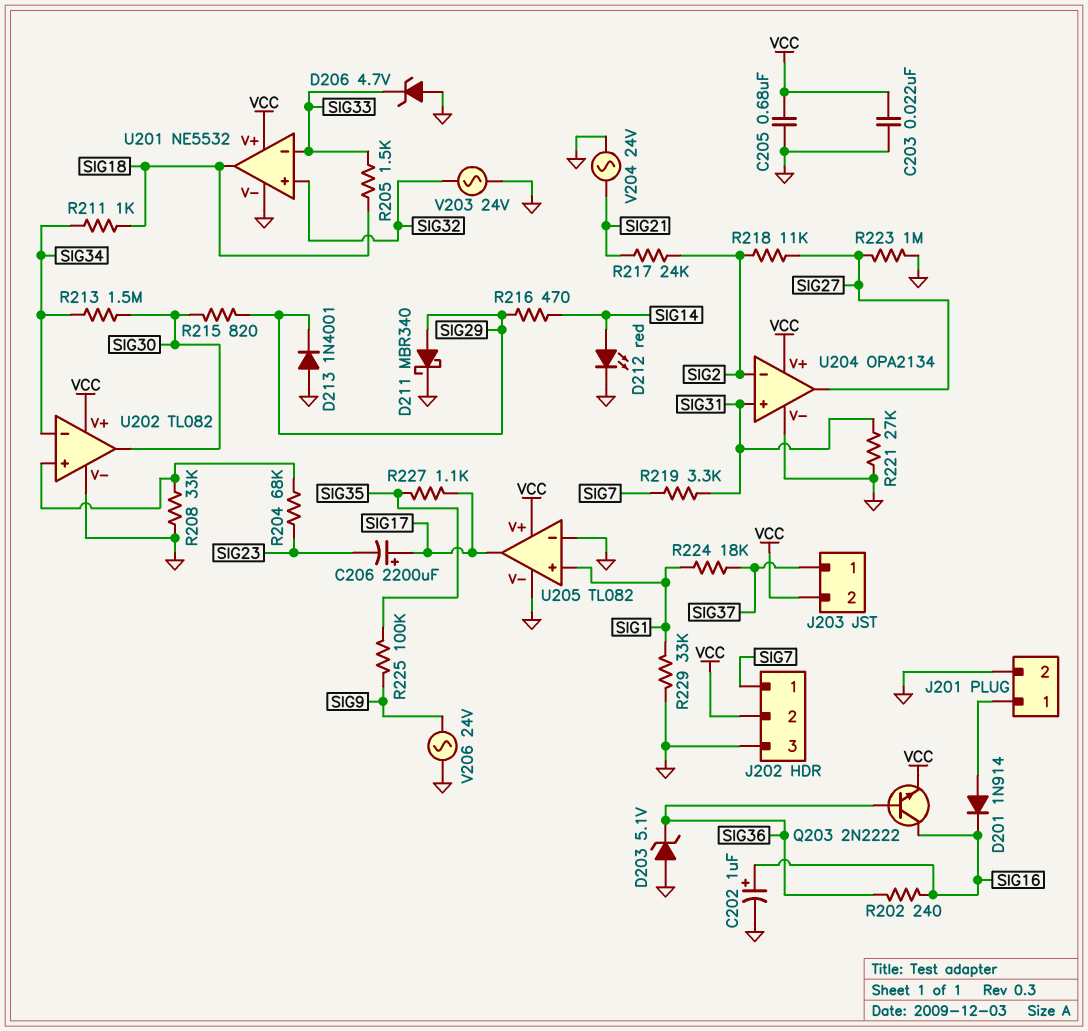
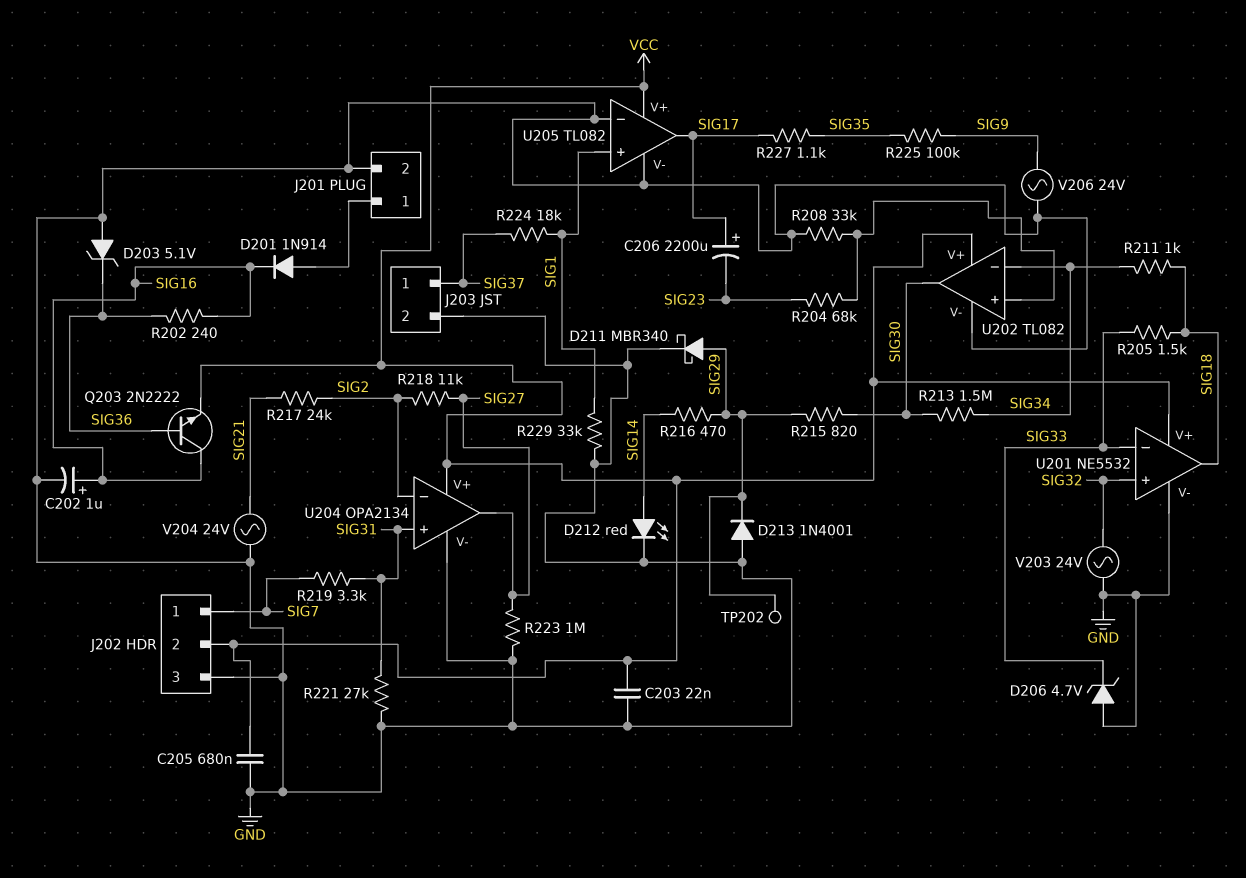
J203 pin 2: VCC -> GND
TP202: none -> test point (SIG29)

